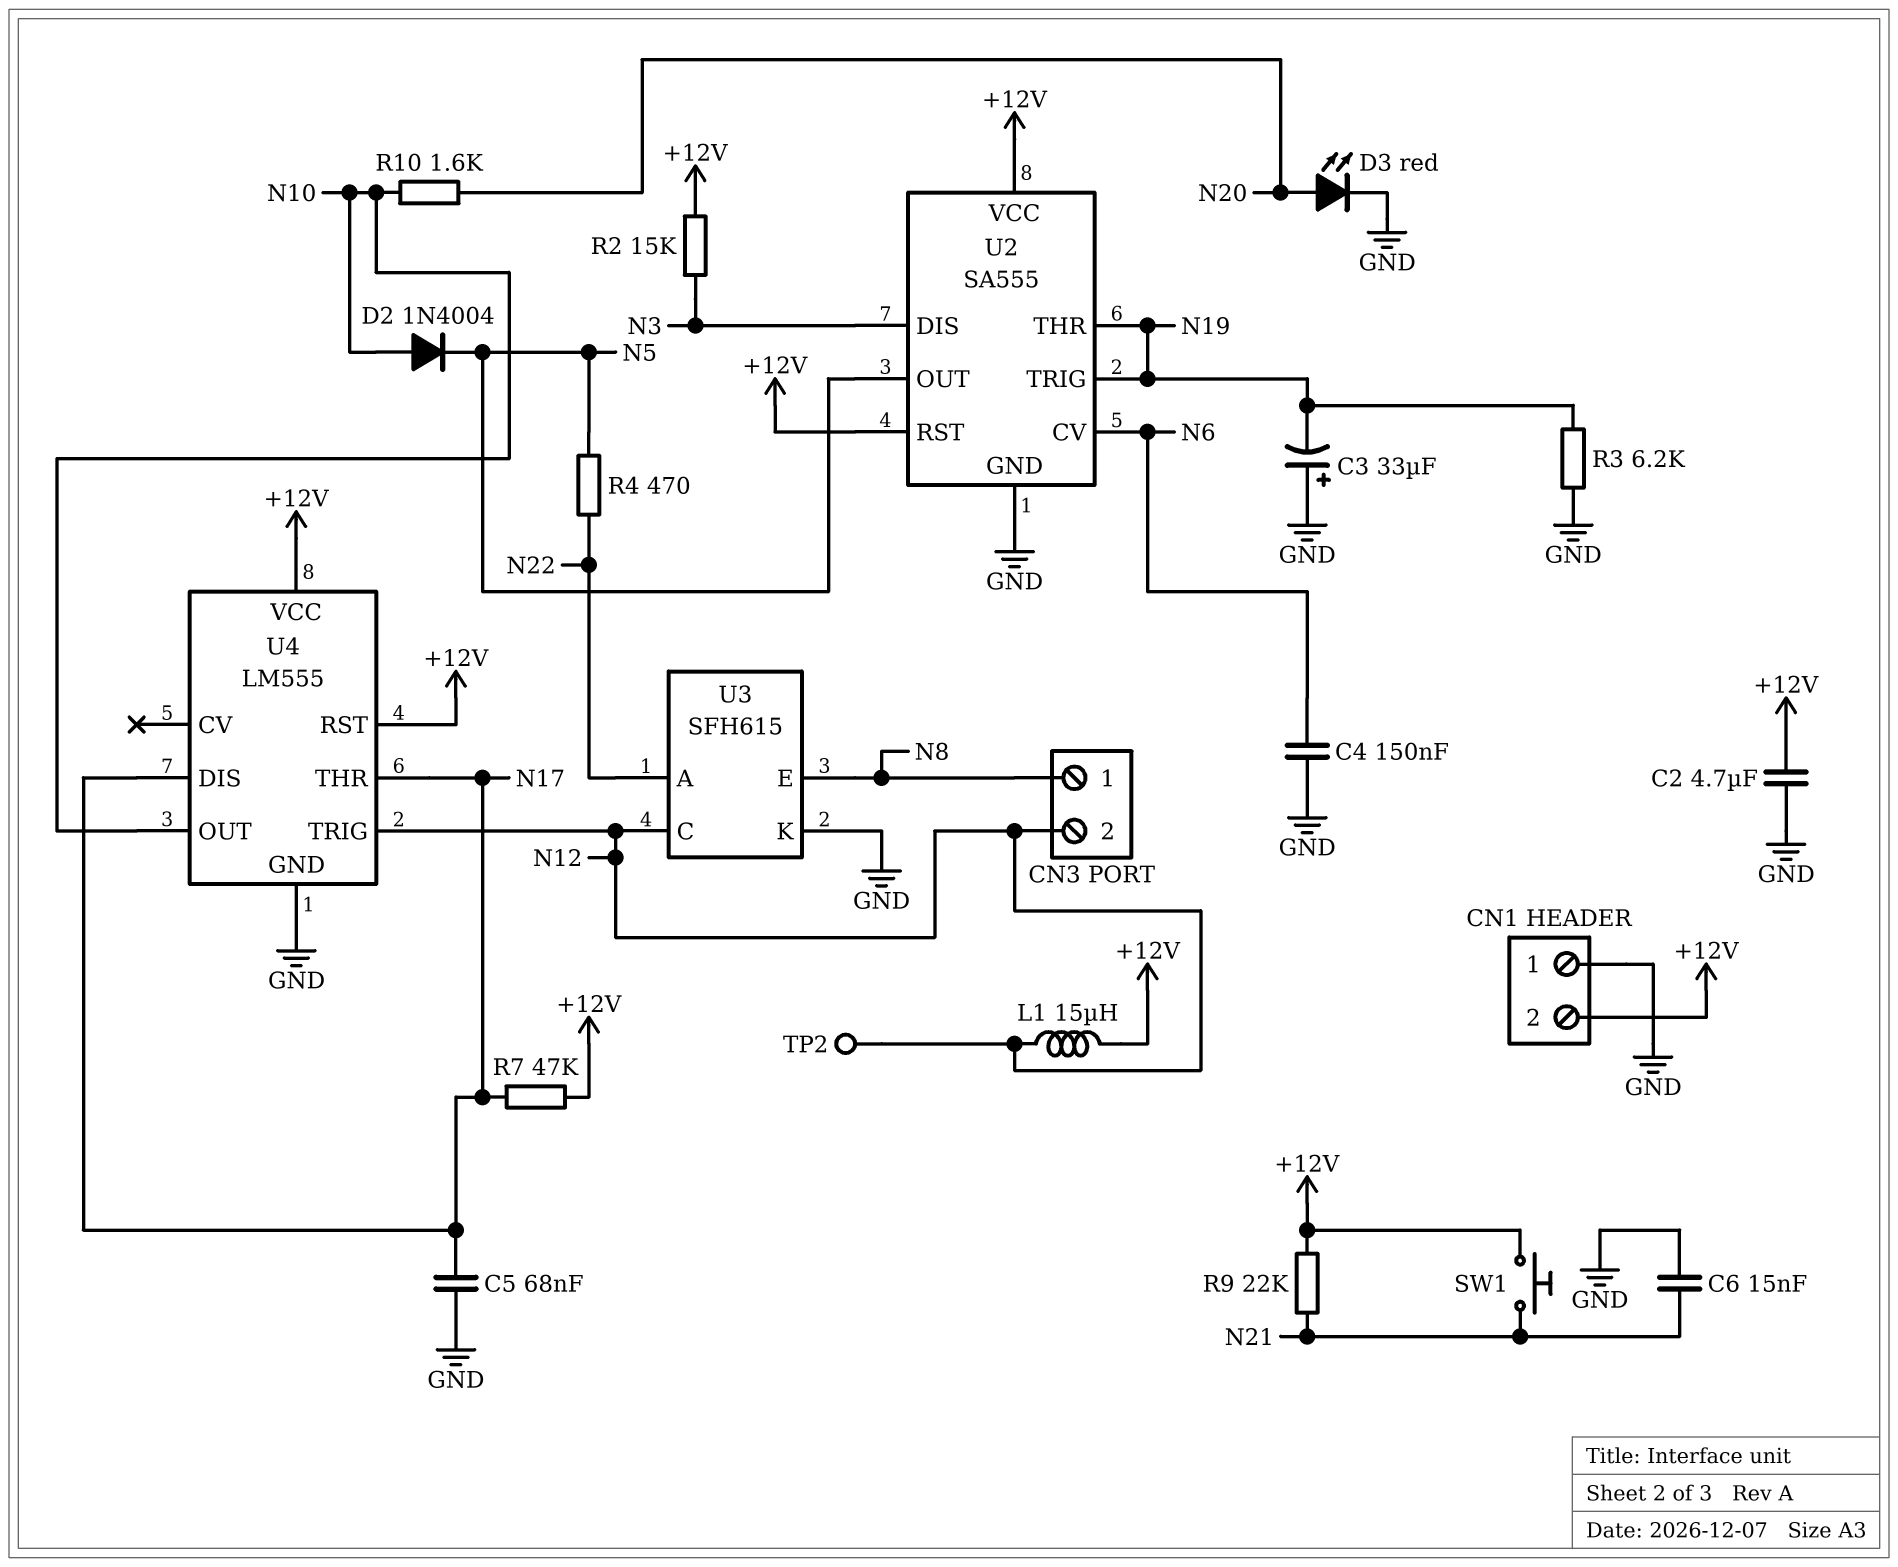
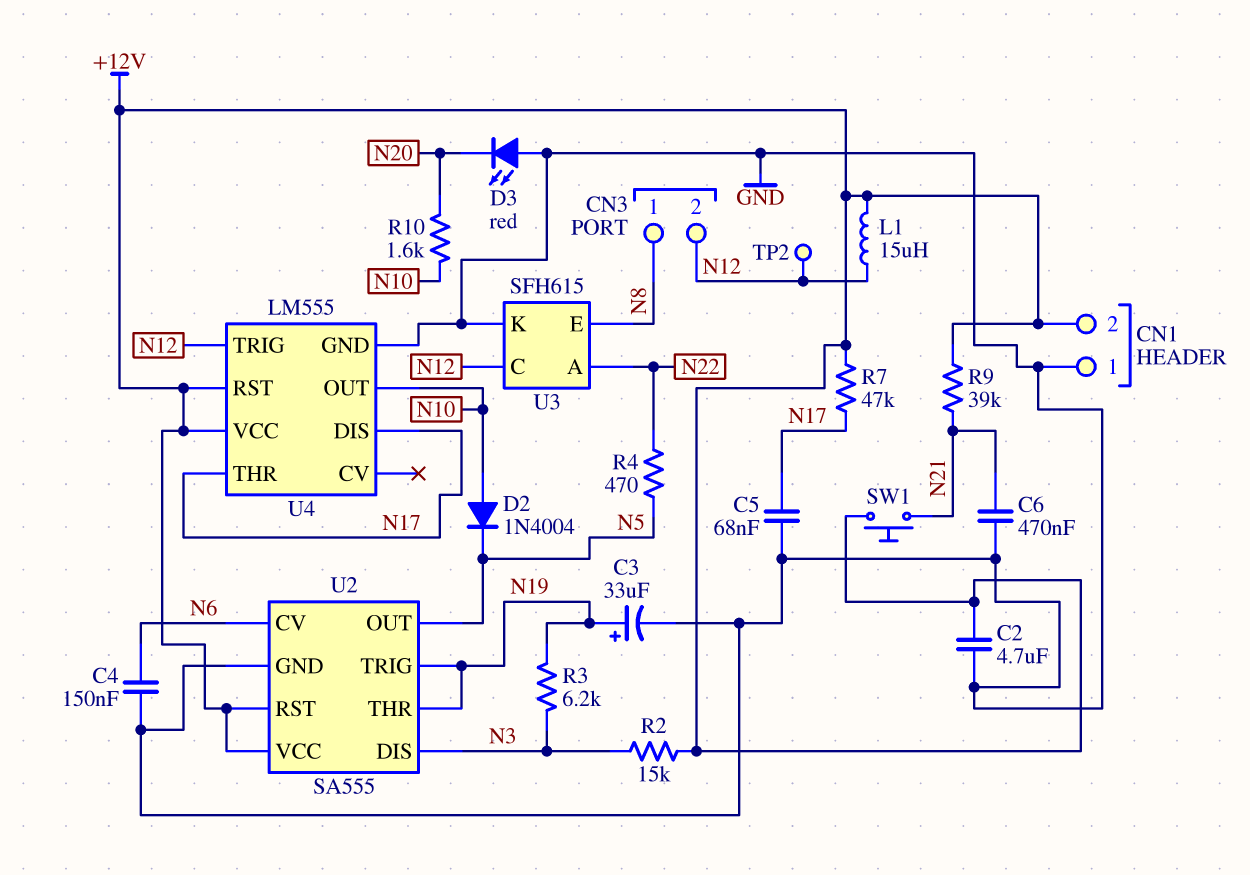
C3: 33uF (plus GND, minus N19) -> 33uF (plus N19, minus GND)
C6: 15nF (GND, N21) -> 470nF (GND, N21)
D3: LED red (A N20, K GND) -> LED red (A GND, K N20)
R3: 6.2k (GND, N19) -> 6.2k (N3, N19)
R9: 22k (+12V, N21) -> 39k (+12V, N21)

